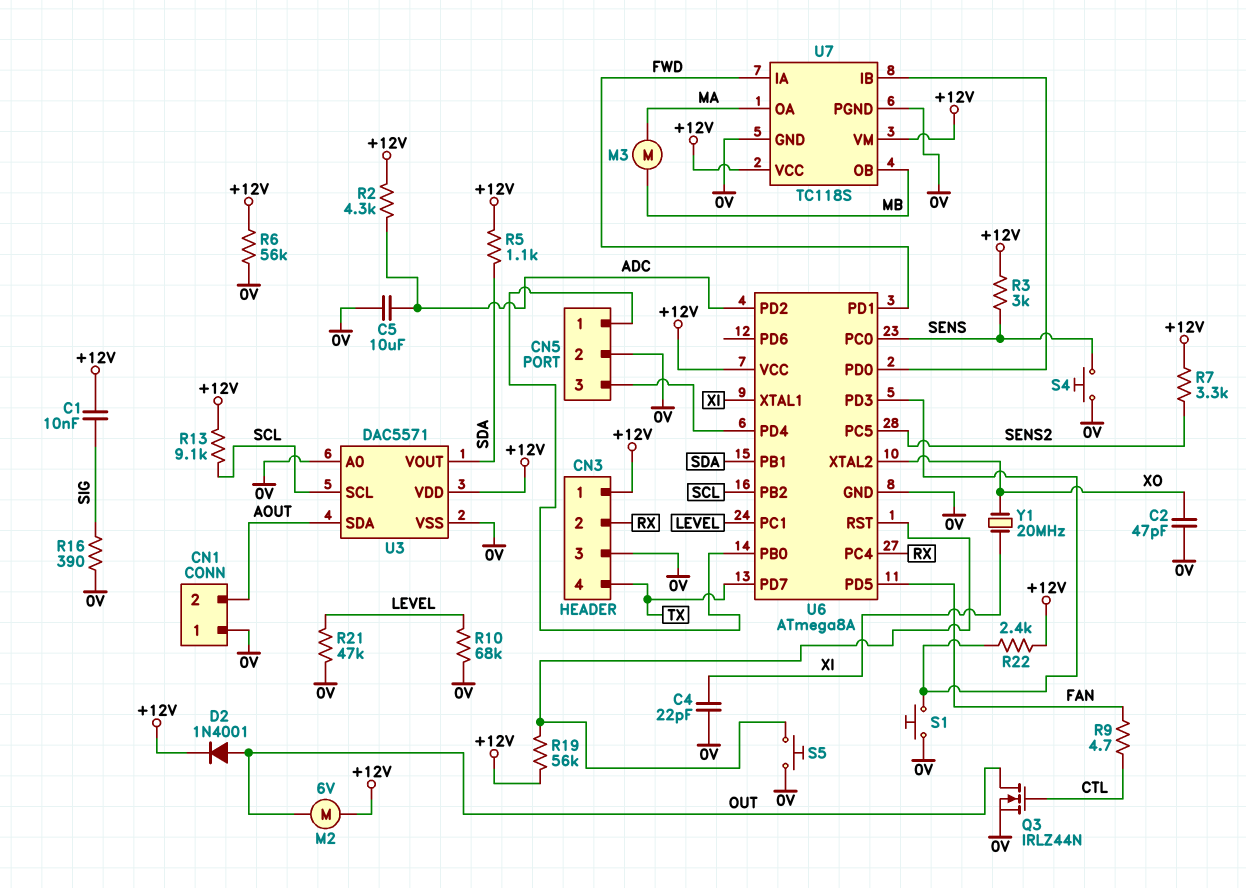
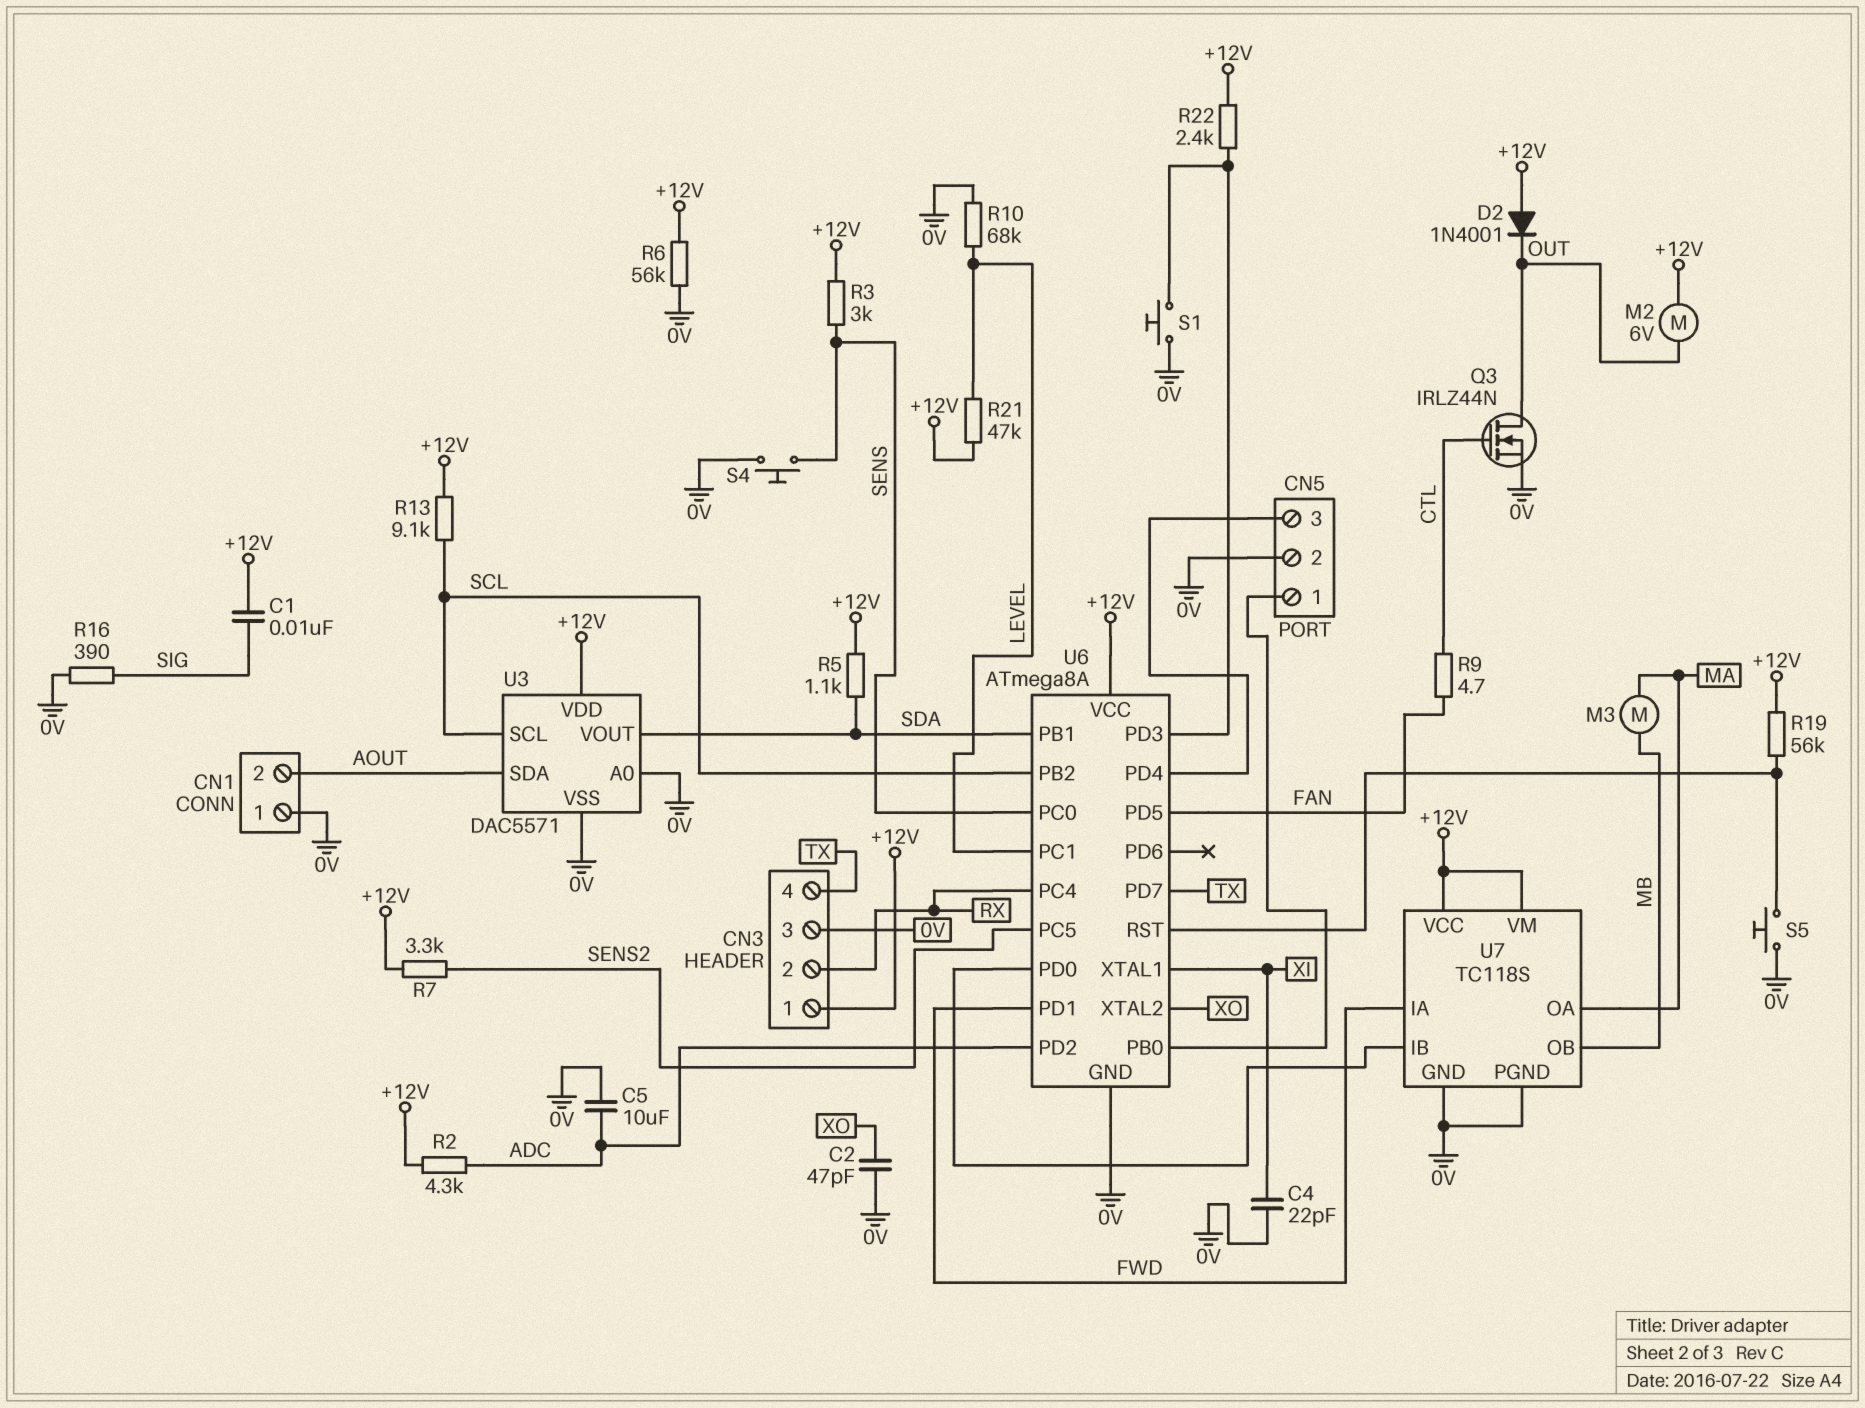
D2: diode 1N4001 (A OUT, K +12V) -> diode 1N4001 (A +12V, K OUT)
R21: 47k (0V, LEVEL) -> 47k (+12V, LEVEL)
Y1: 20MHz (XI, XO) -> none

